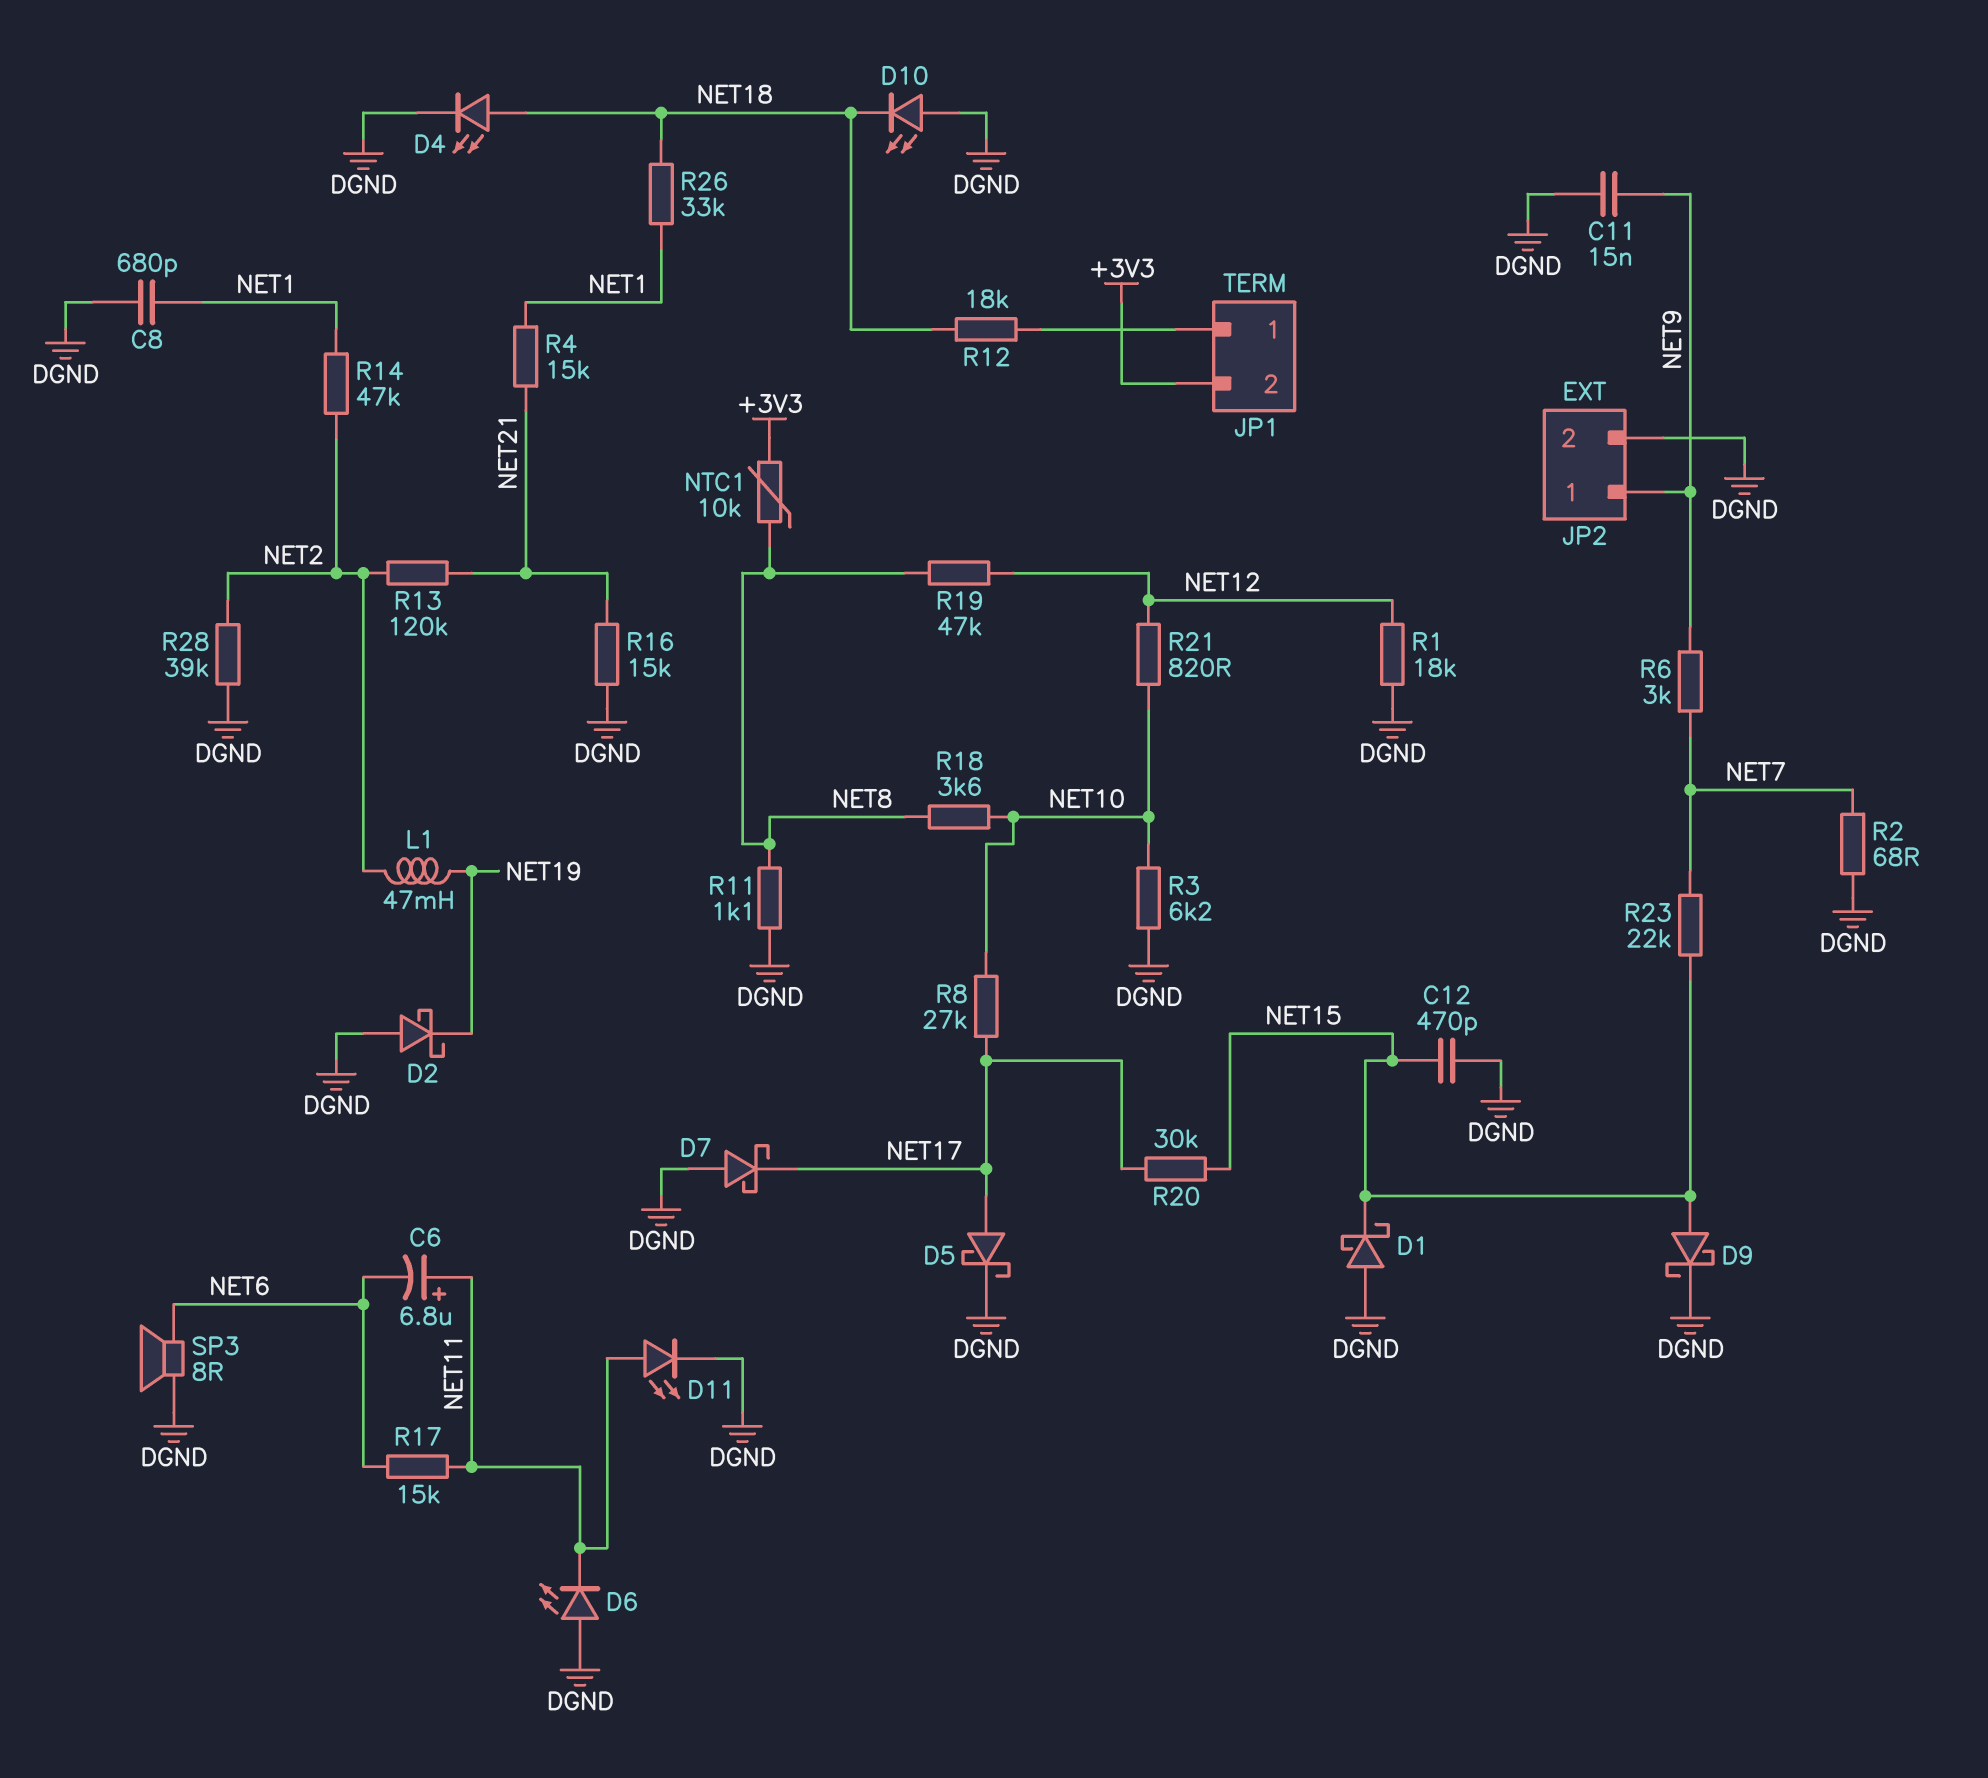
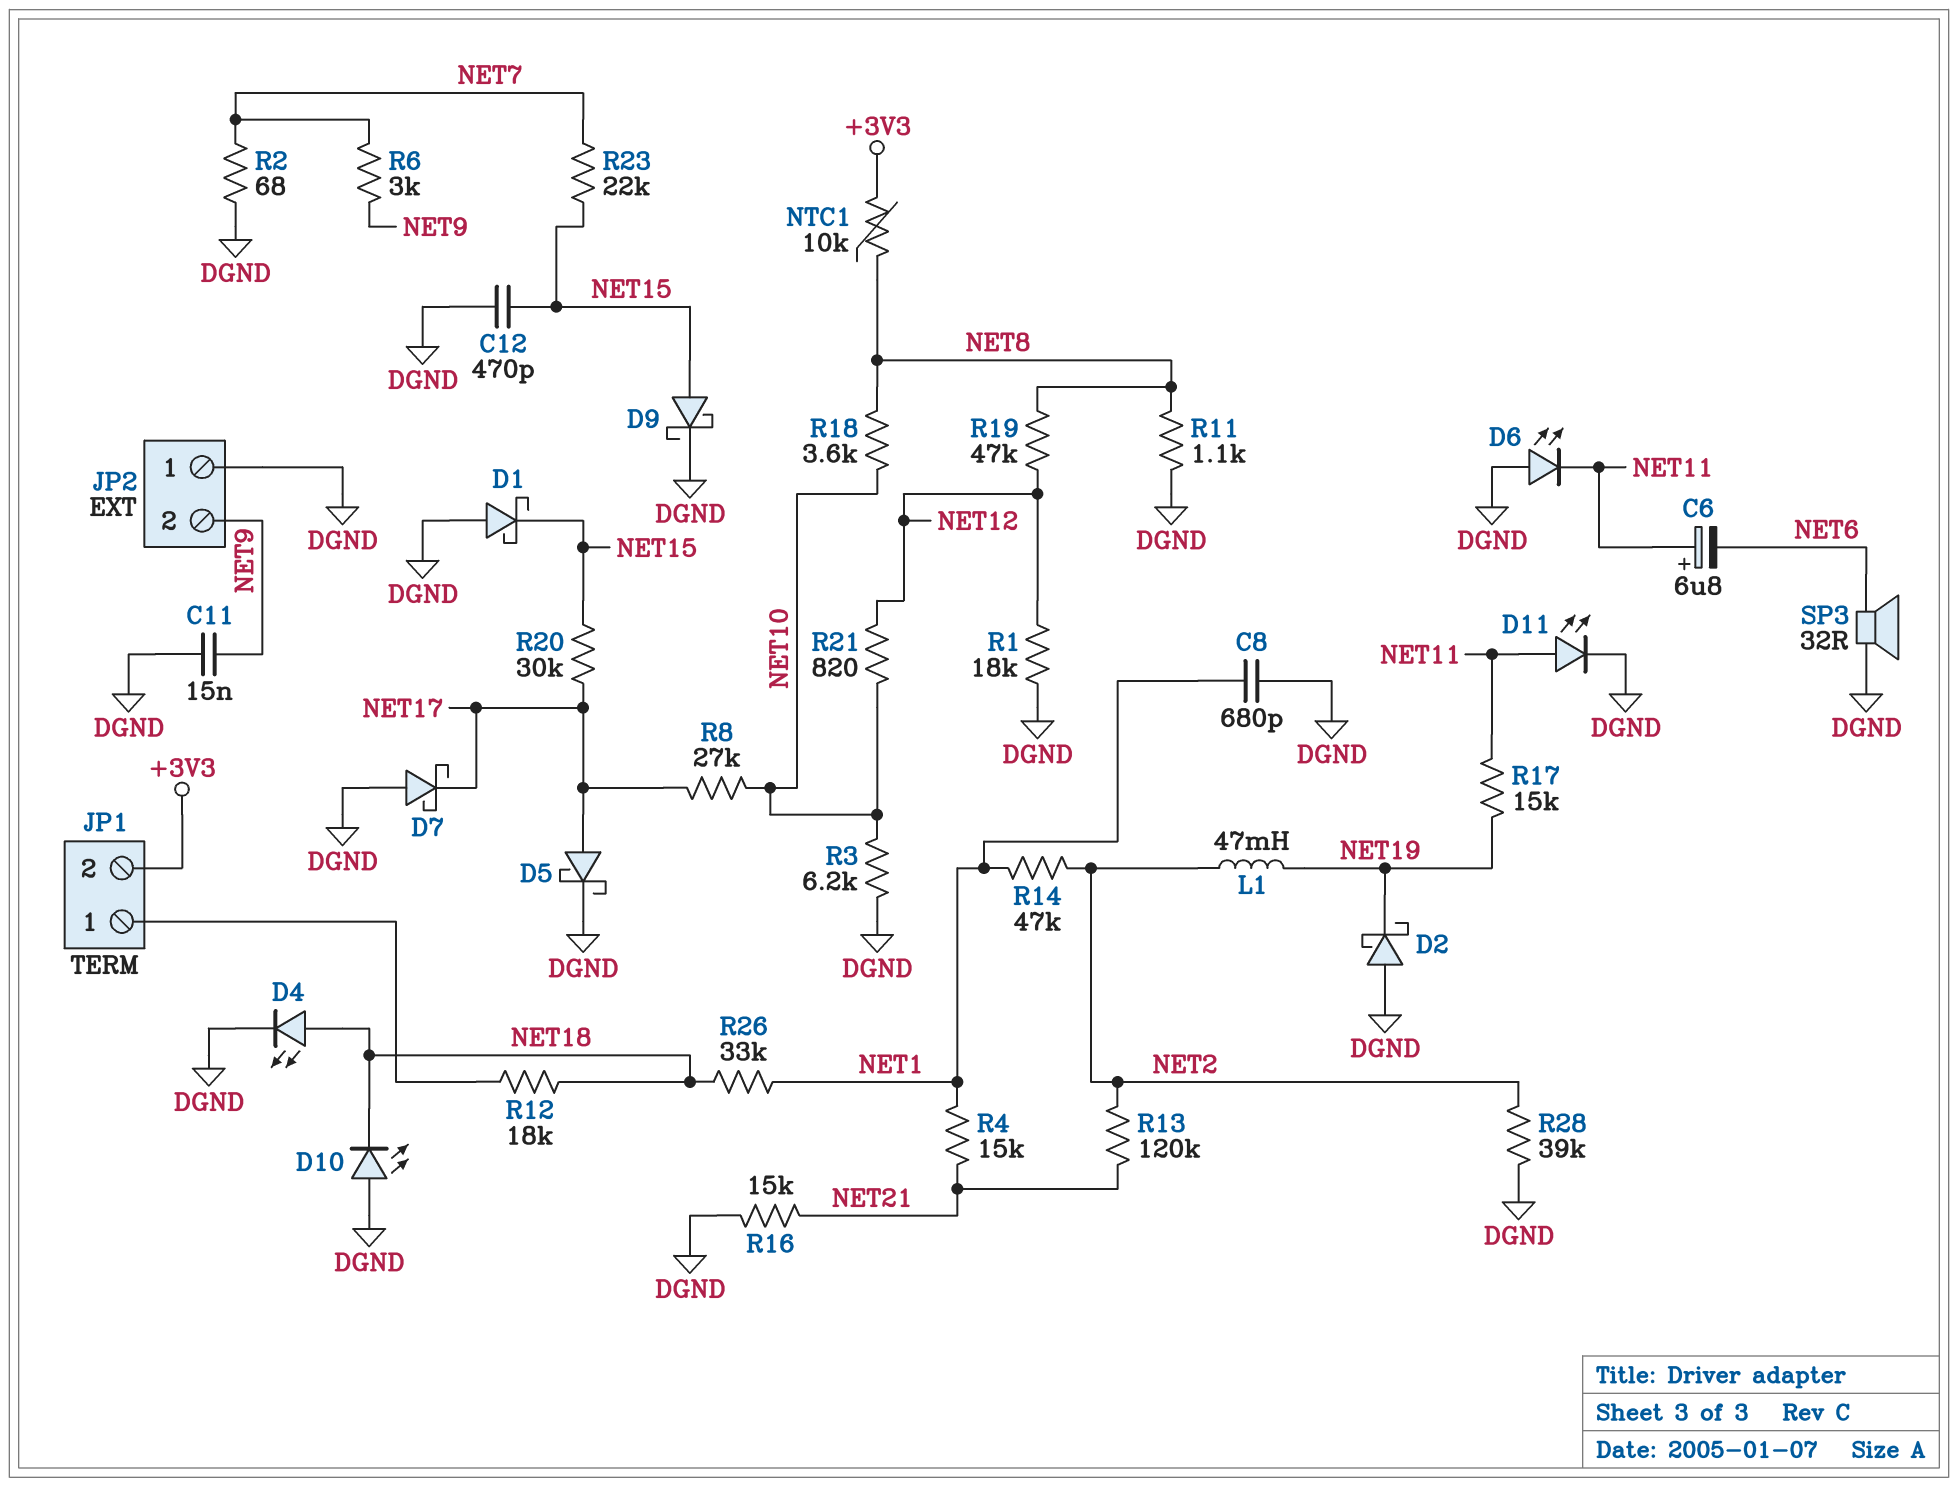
JP2 pin 1: NET9 -> DGND
JP2 pin 2: DGND -> NET9
R17: 15k (NET6, NET11) -> 15k (NET11, NET19)
SP3: speaker 8R (DGND, NET6) -> speaker 32R (DGND, NET6)

